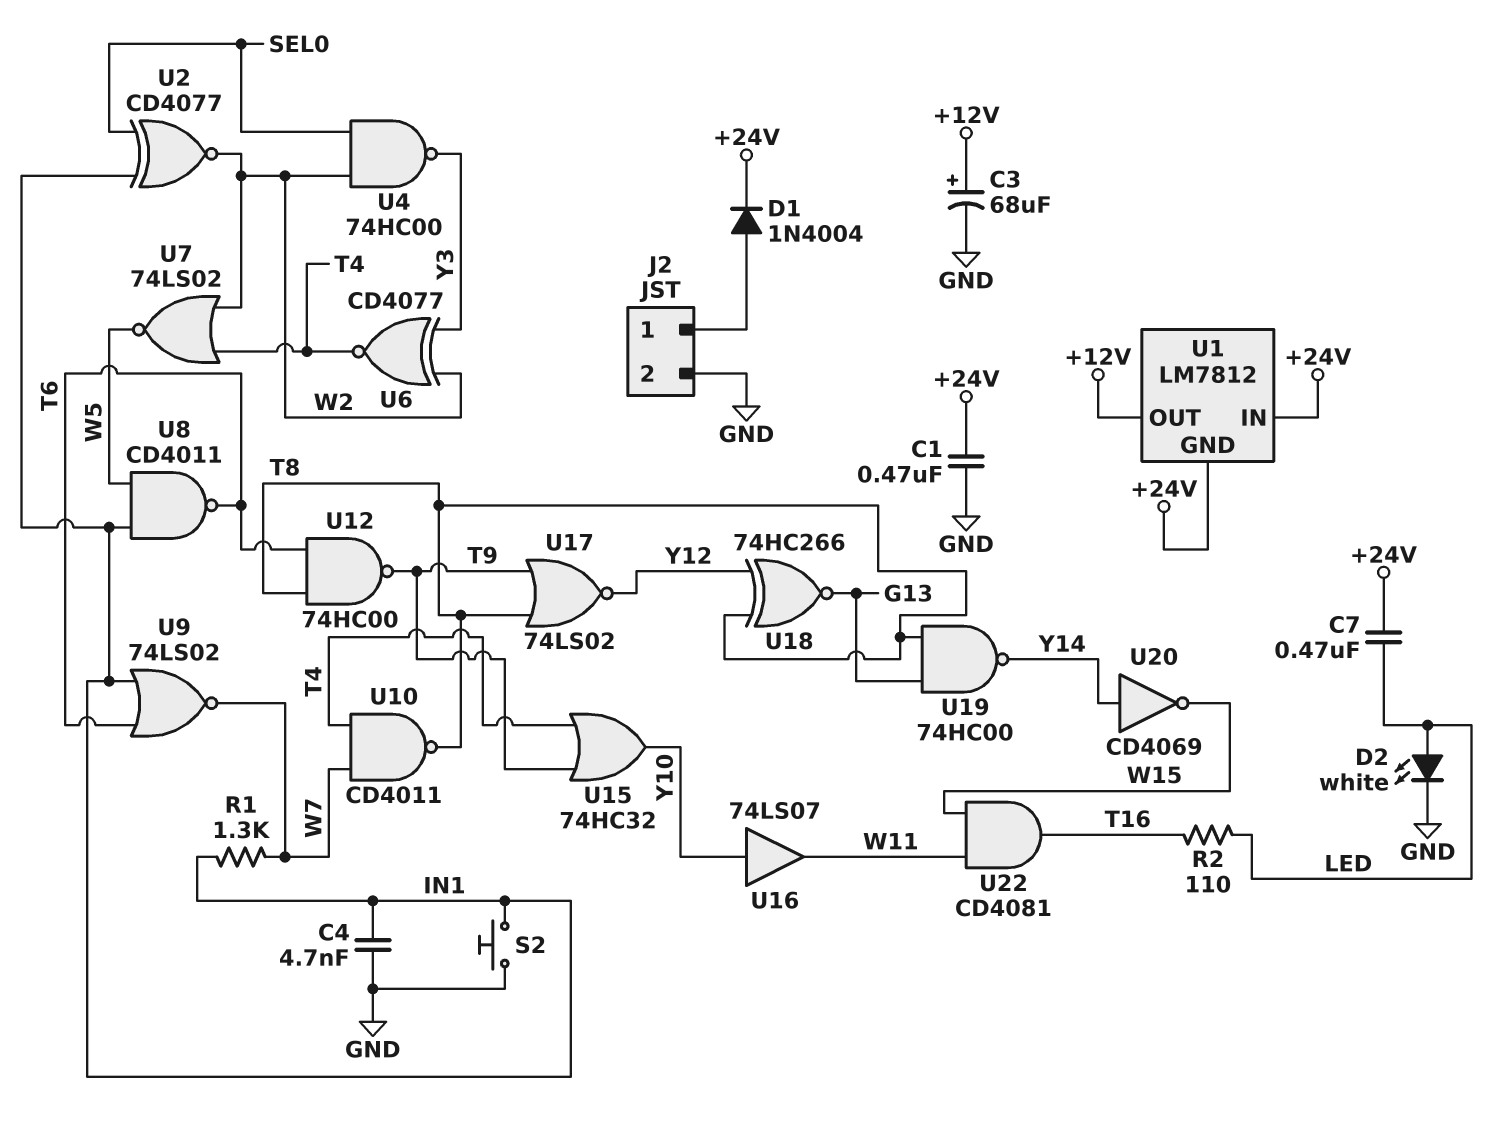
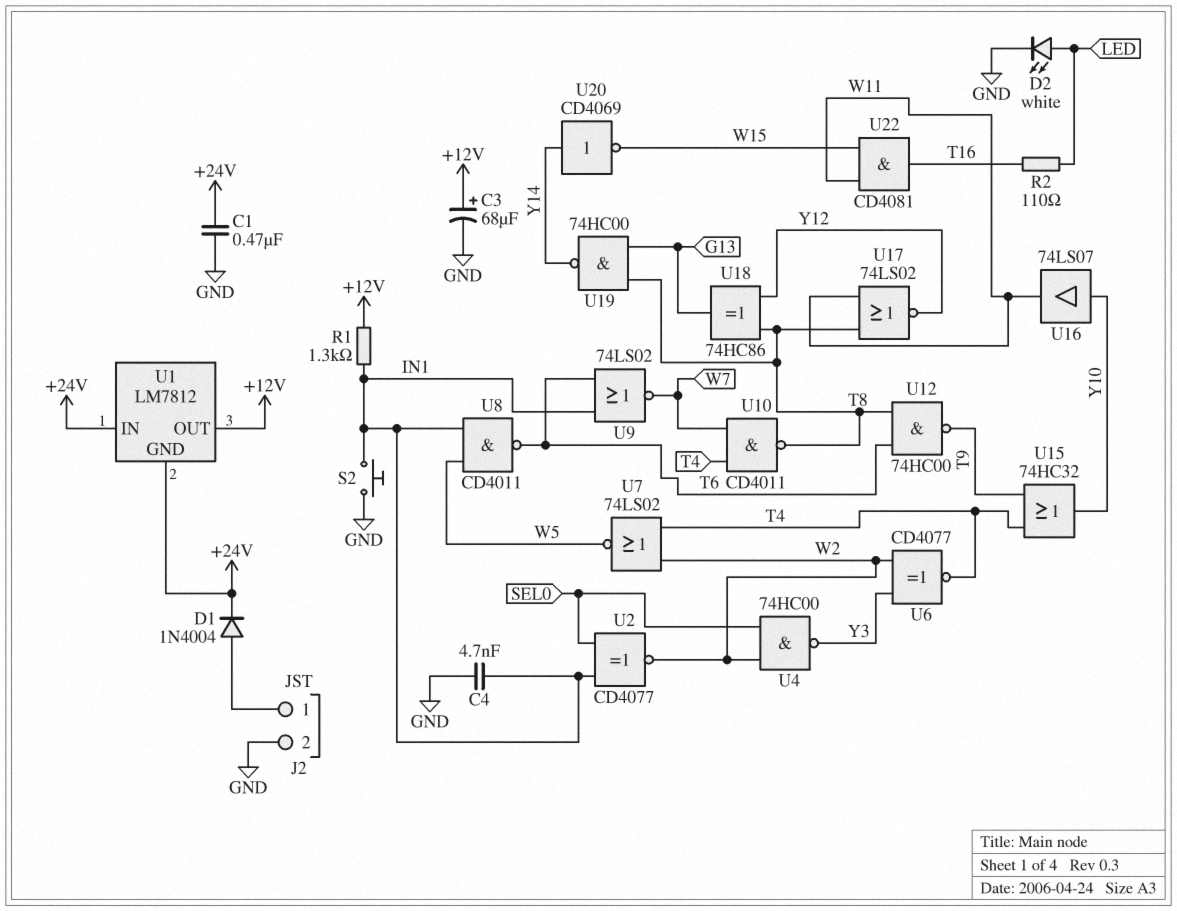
C7: 470nF (+24V, LED) -> none
R1: 1.3k (IN1, W7) -> 1.3k (+12V, IN1)
U17: NOR 74LS02 (in T8, in T9, out Y12) -> NOR 74LS02 (in T8, in W11, out Y12)
U18: XNOR 74HC266 (in T8, in Y12, out G13) -> XOR 74HC86 (in T8, in Y12, out G13)

